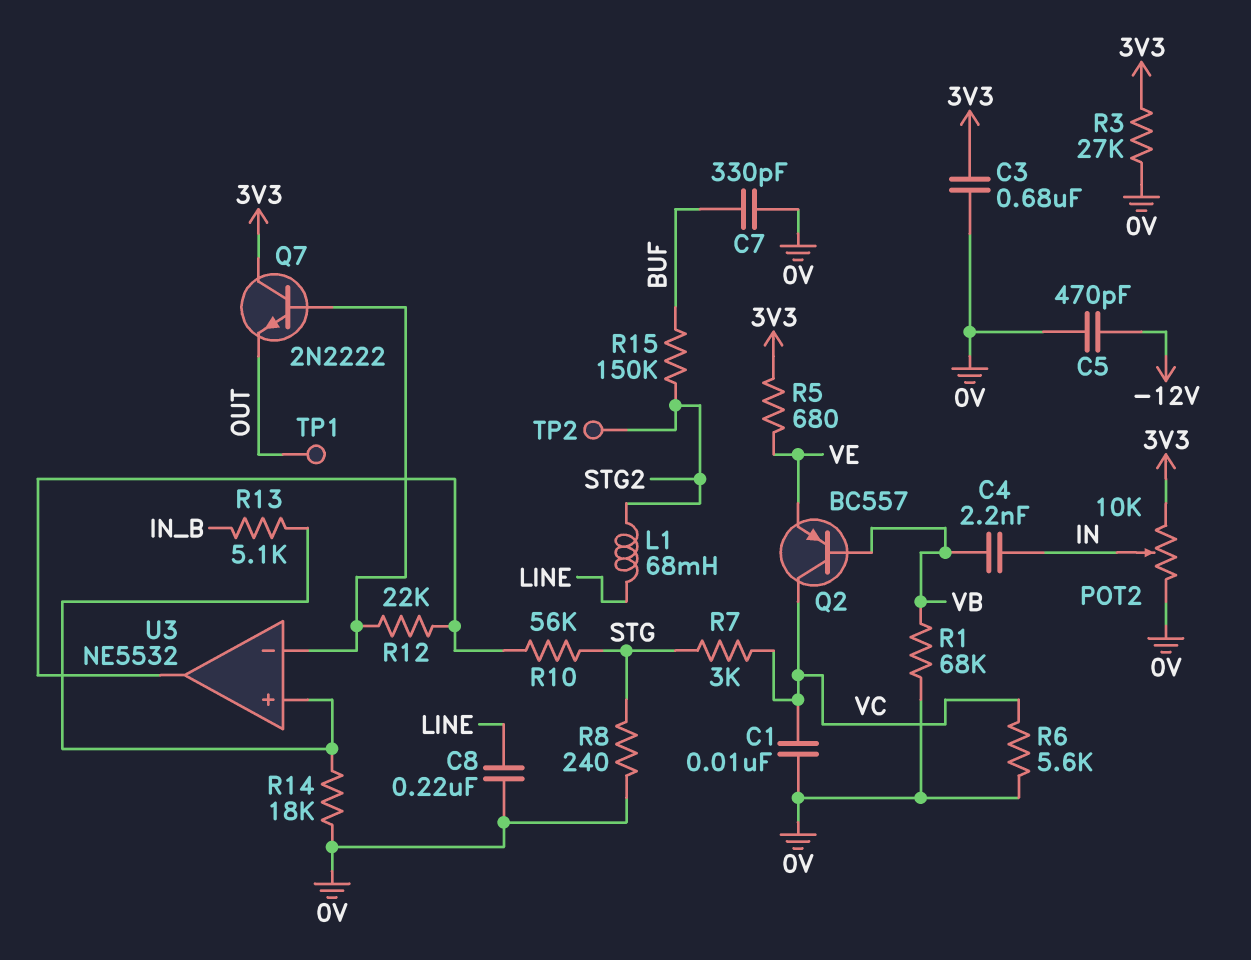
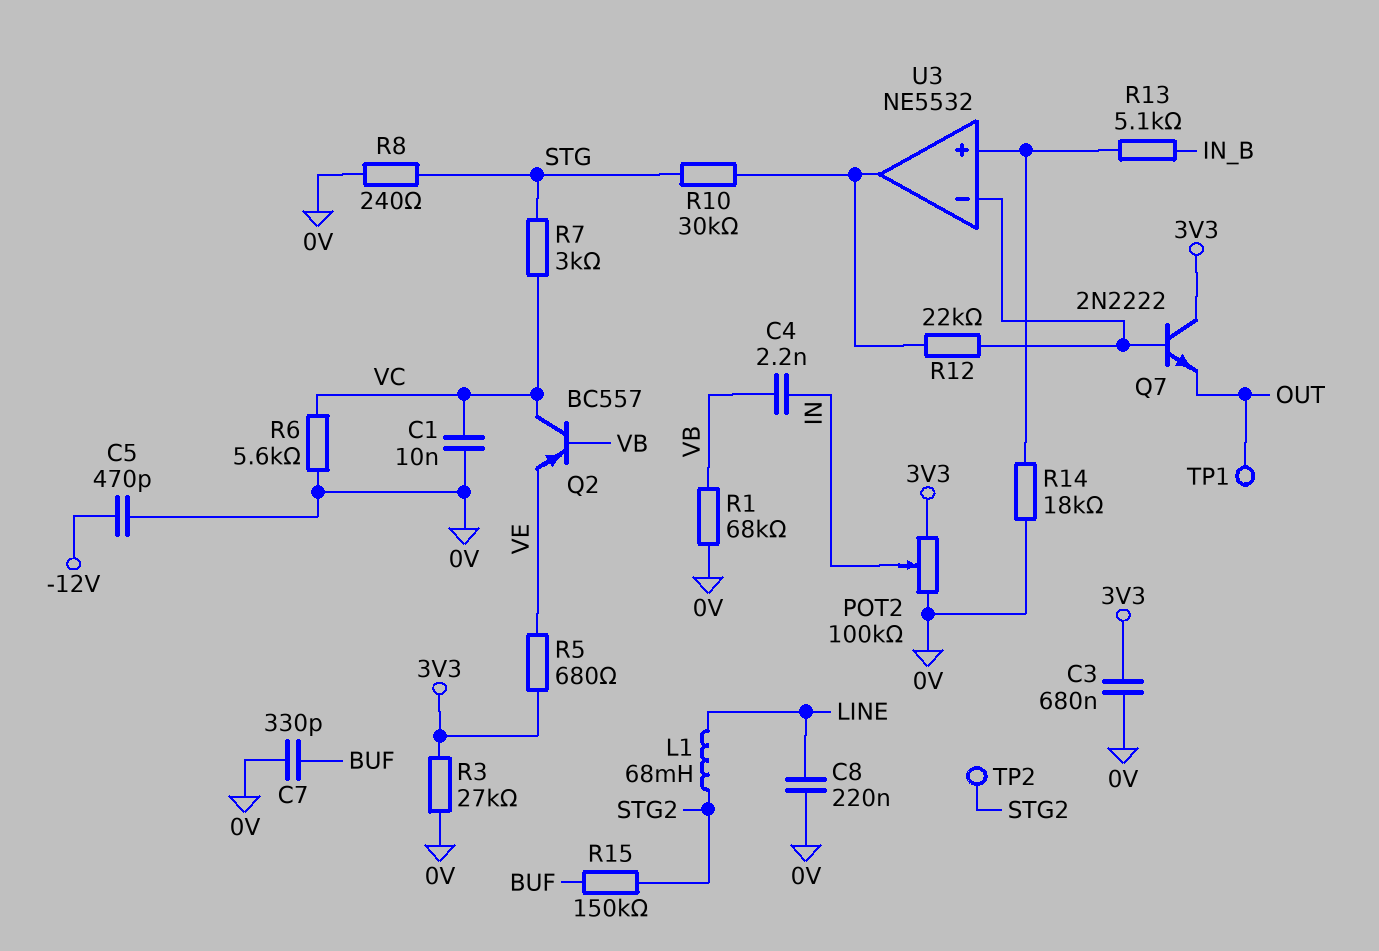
POT2: 10k (0V, 3V3, wiper IN) -> 100k (0V, 3V3, wiper IN)
R10: 56k (STG, U3/out) -> 30k (STG, U3/out)

